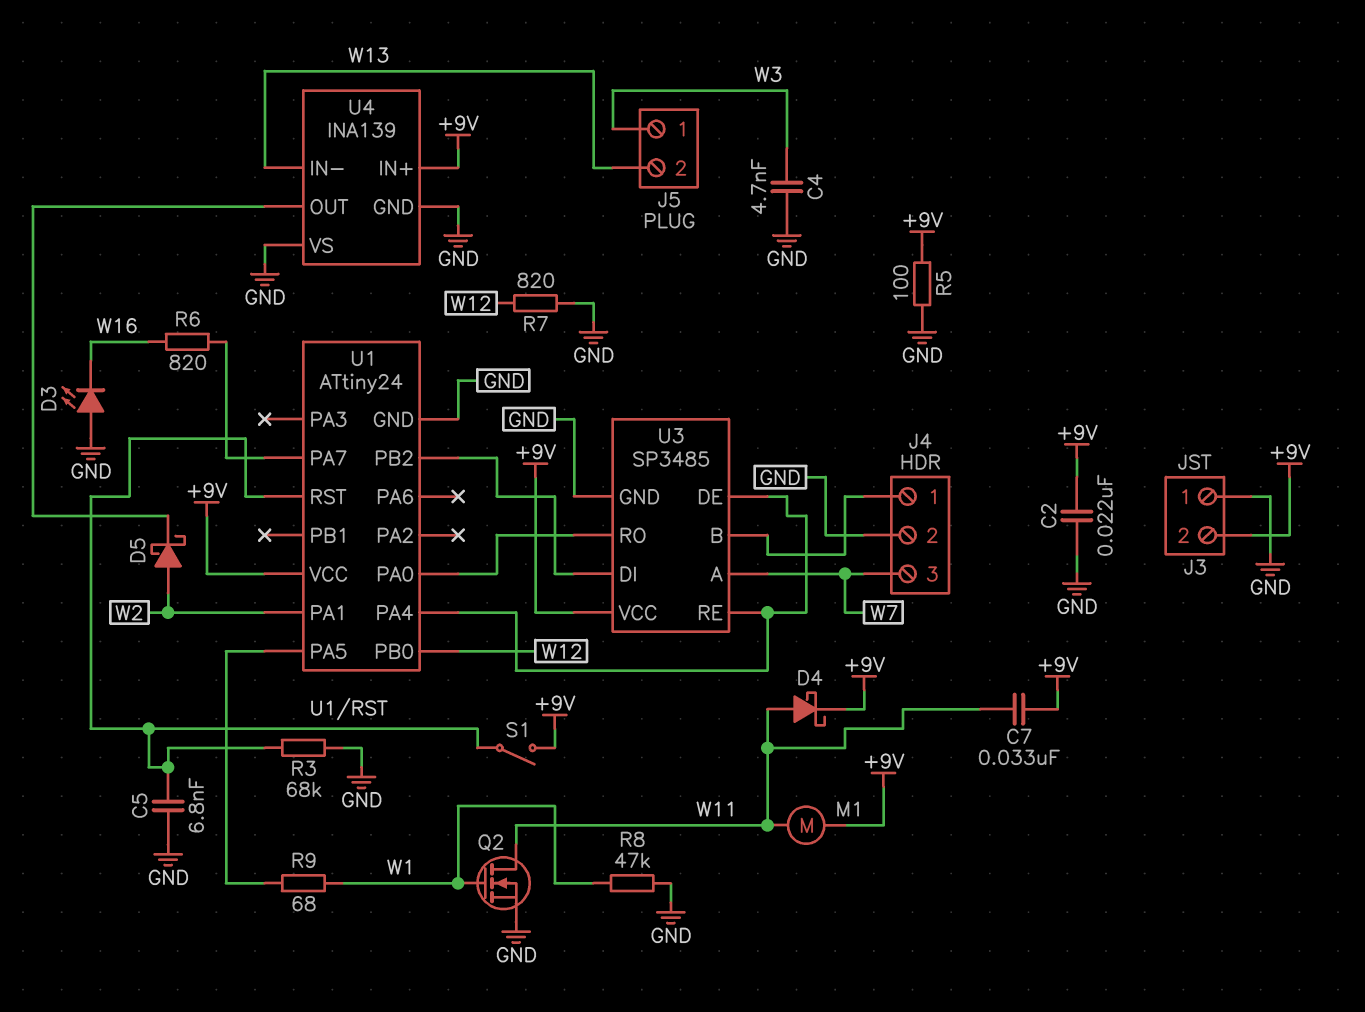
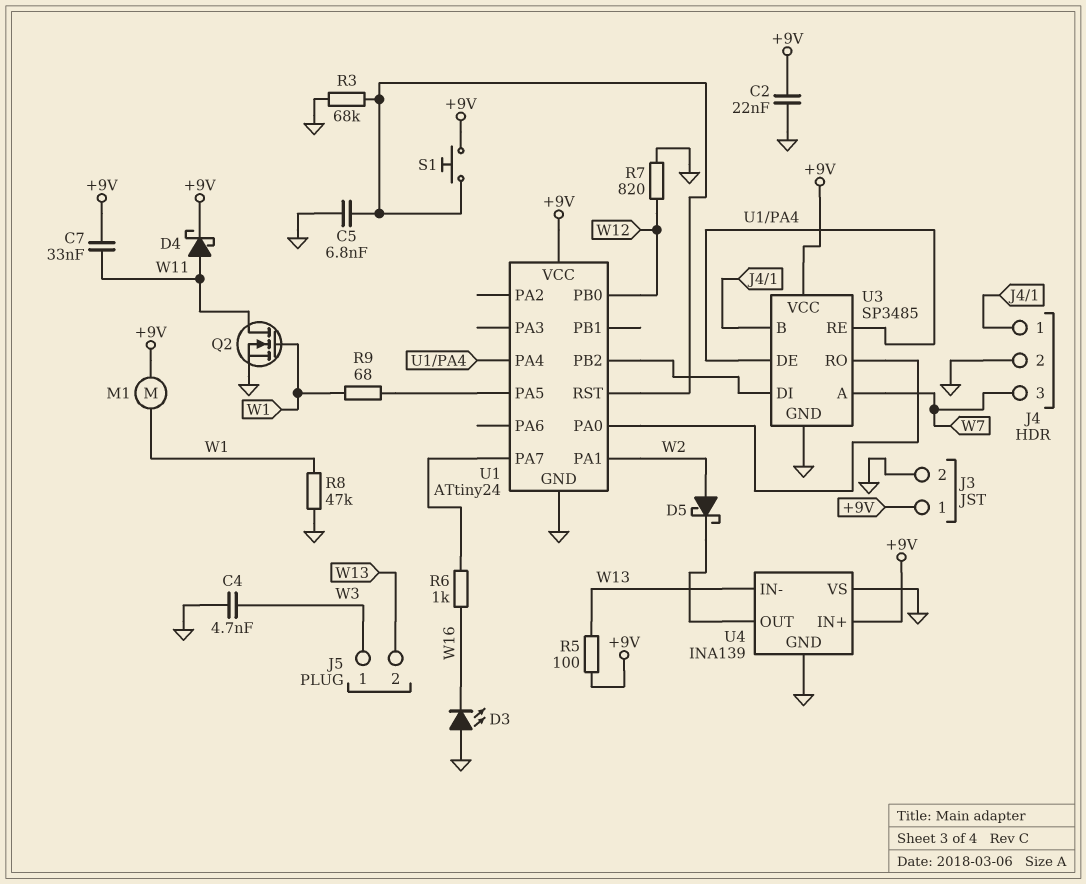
J3 pin 1: GND -> +9V
J3 pin 2: +9V -> GND
M1: motor (+9V, W11) -> motor (+9V, W1)
R5: 100 (+9V, GND) -> 100 (+9V, W13)
R6: 820 (U1/PA7, W16) -> 1k (U1/PA7, W16)
S1: switch (+9V, U1/RST) -> button (+9V, U1/RST)

